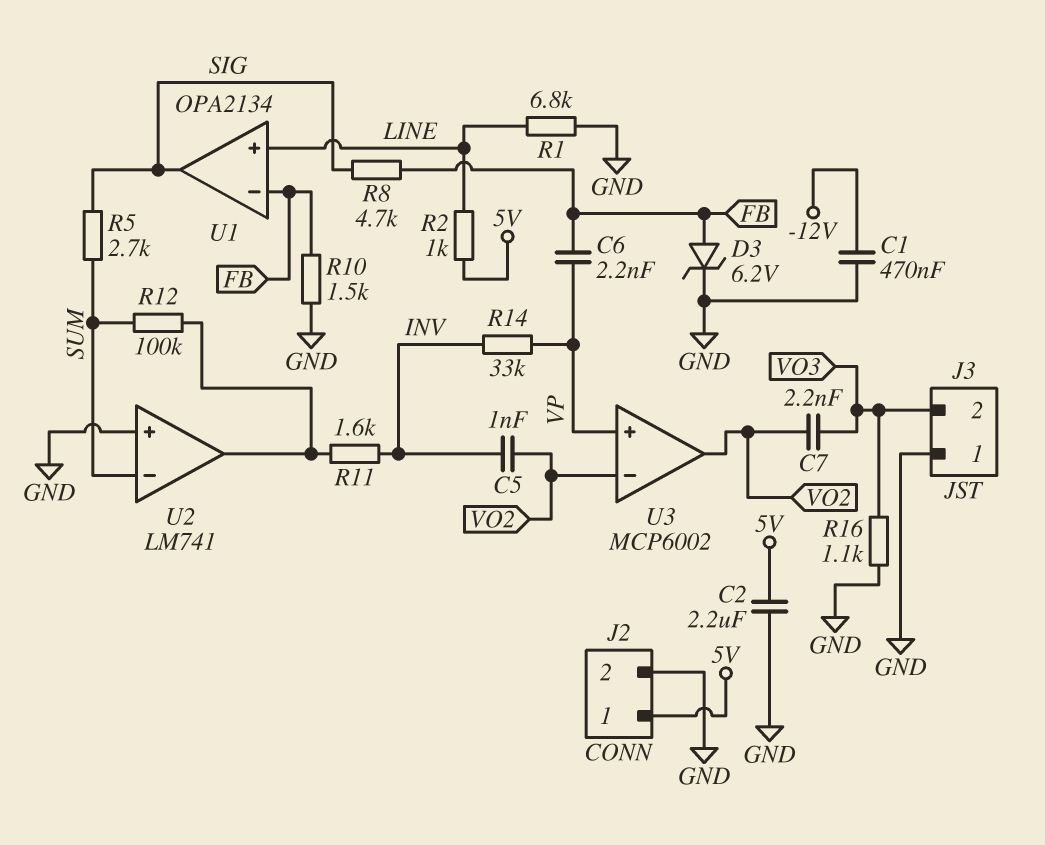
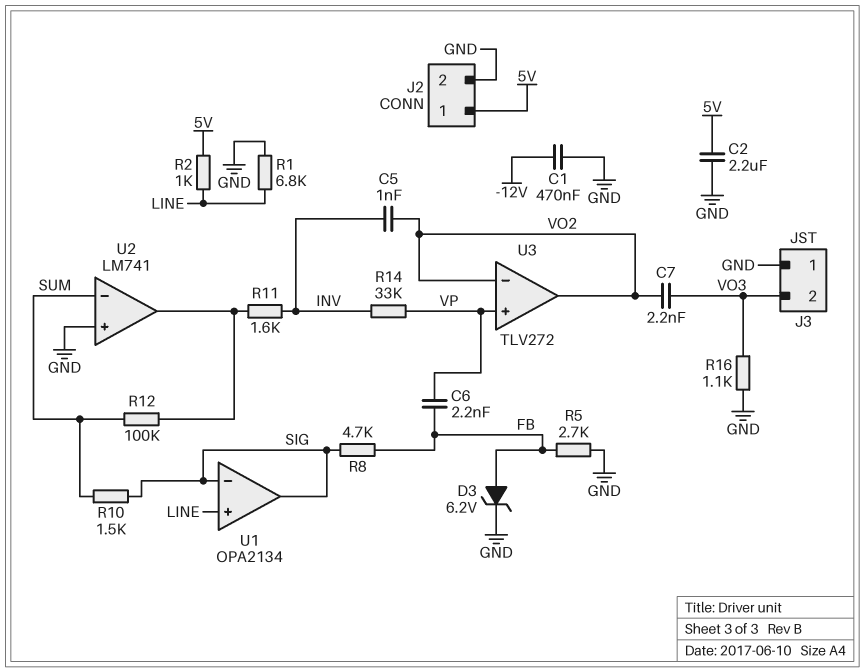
R5: 2.7k (SIG, SUM) -> 2.7k (FB, GND)
R10: 1.5k (FB, GND) -> 1.5k (SIG, SUM)
U1 pin in-: FB -> SIG
U3: MCP6002 -> TLV272

